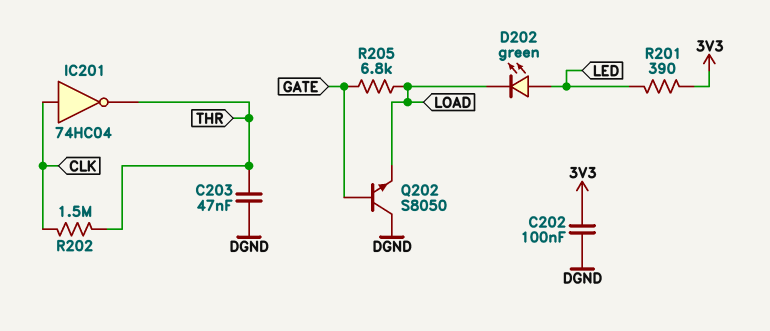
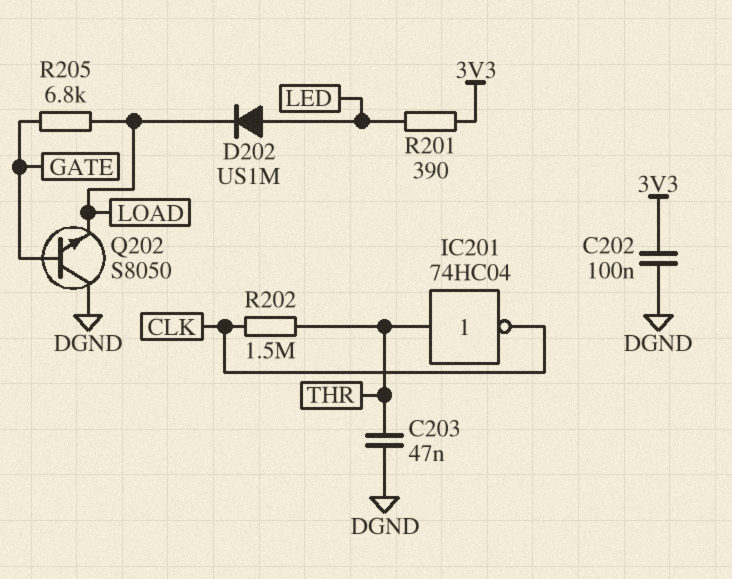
D202: LED green (A LED, K LOAD) -> diode US1M (A LED, K LOAD)
IC201: NOT 74HC04 (in CLK, out THR) -> NOT 74HC04 (in THR, out CLK)

